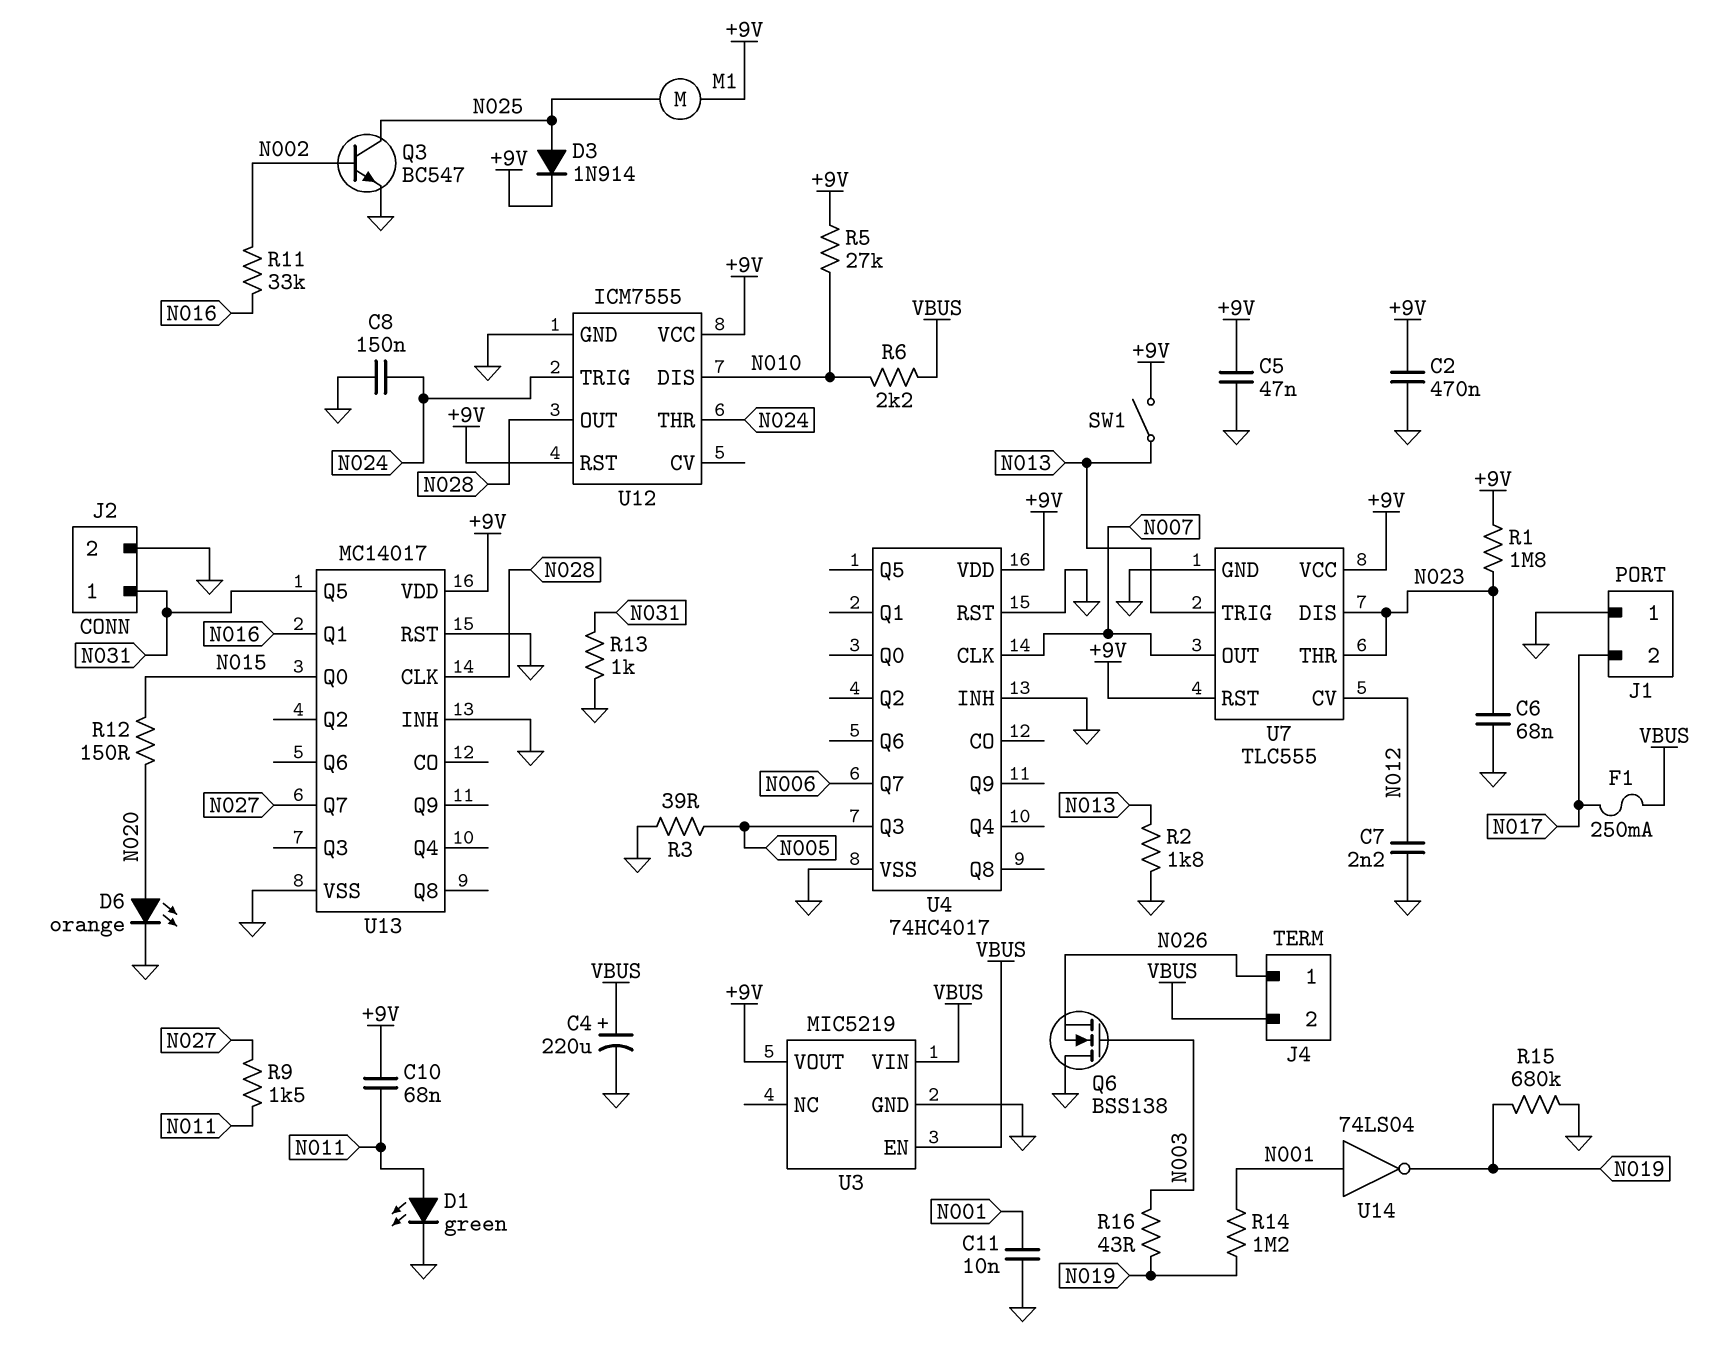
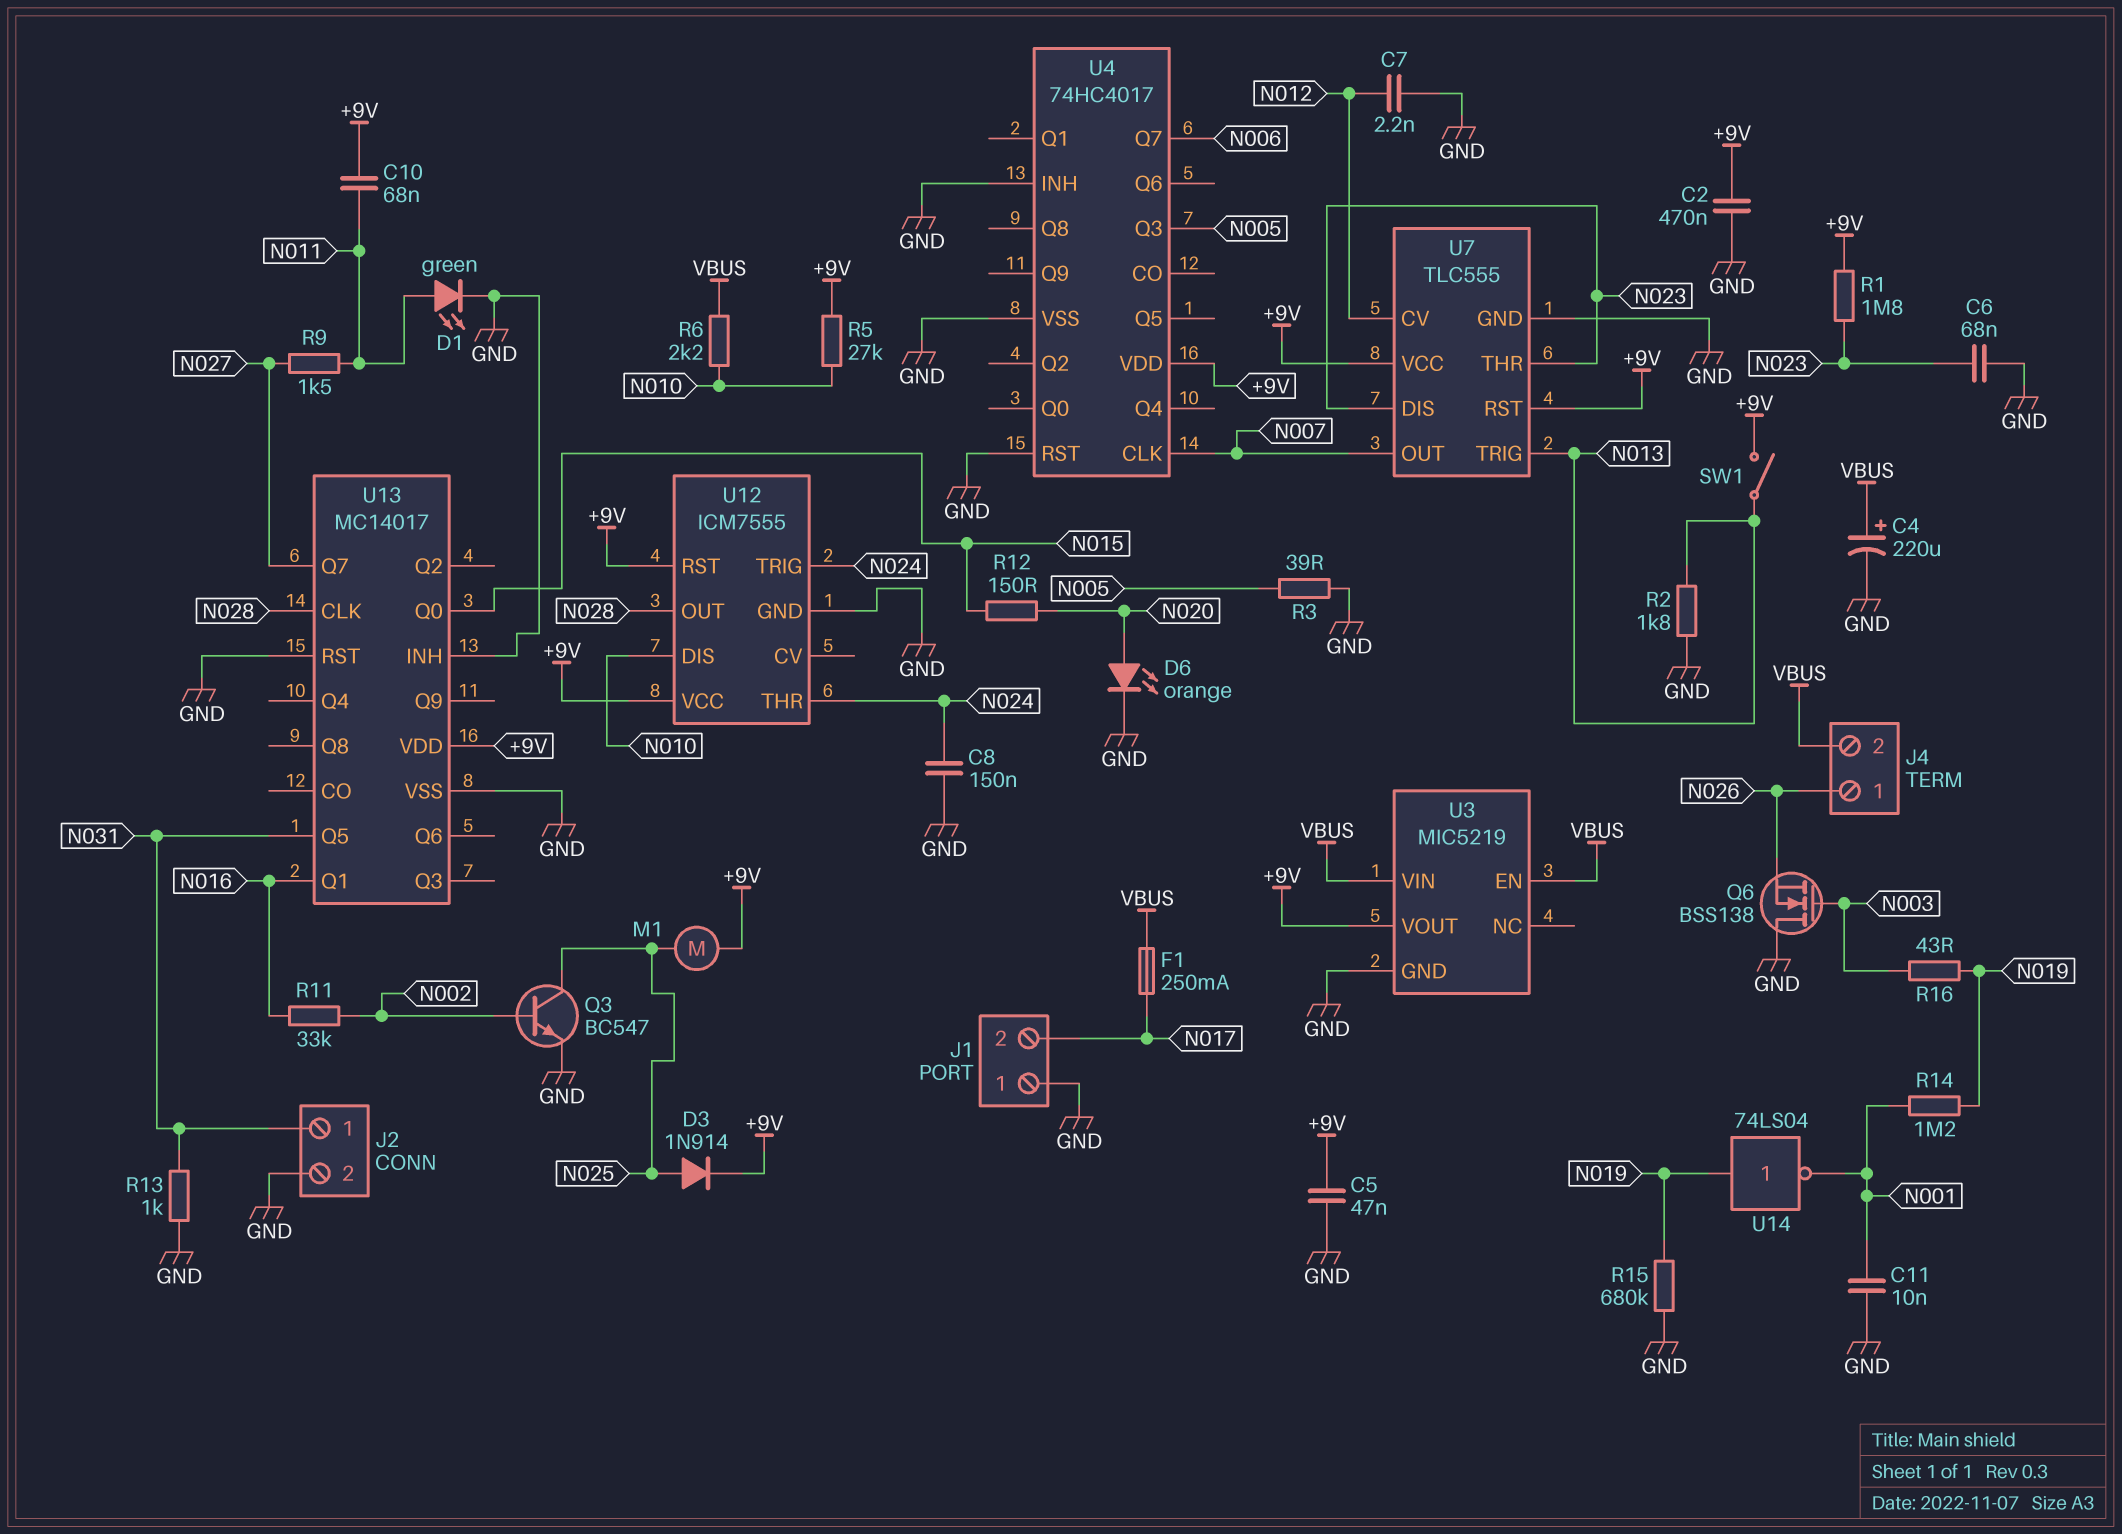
U14: NOT 74LS04 (in N001, out N019) -> NOT 74LS04 (in N019, out N001)

